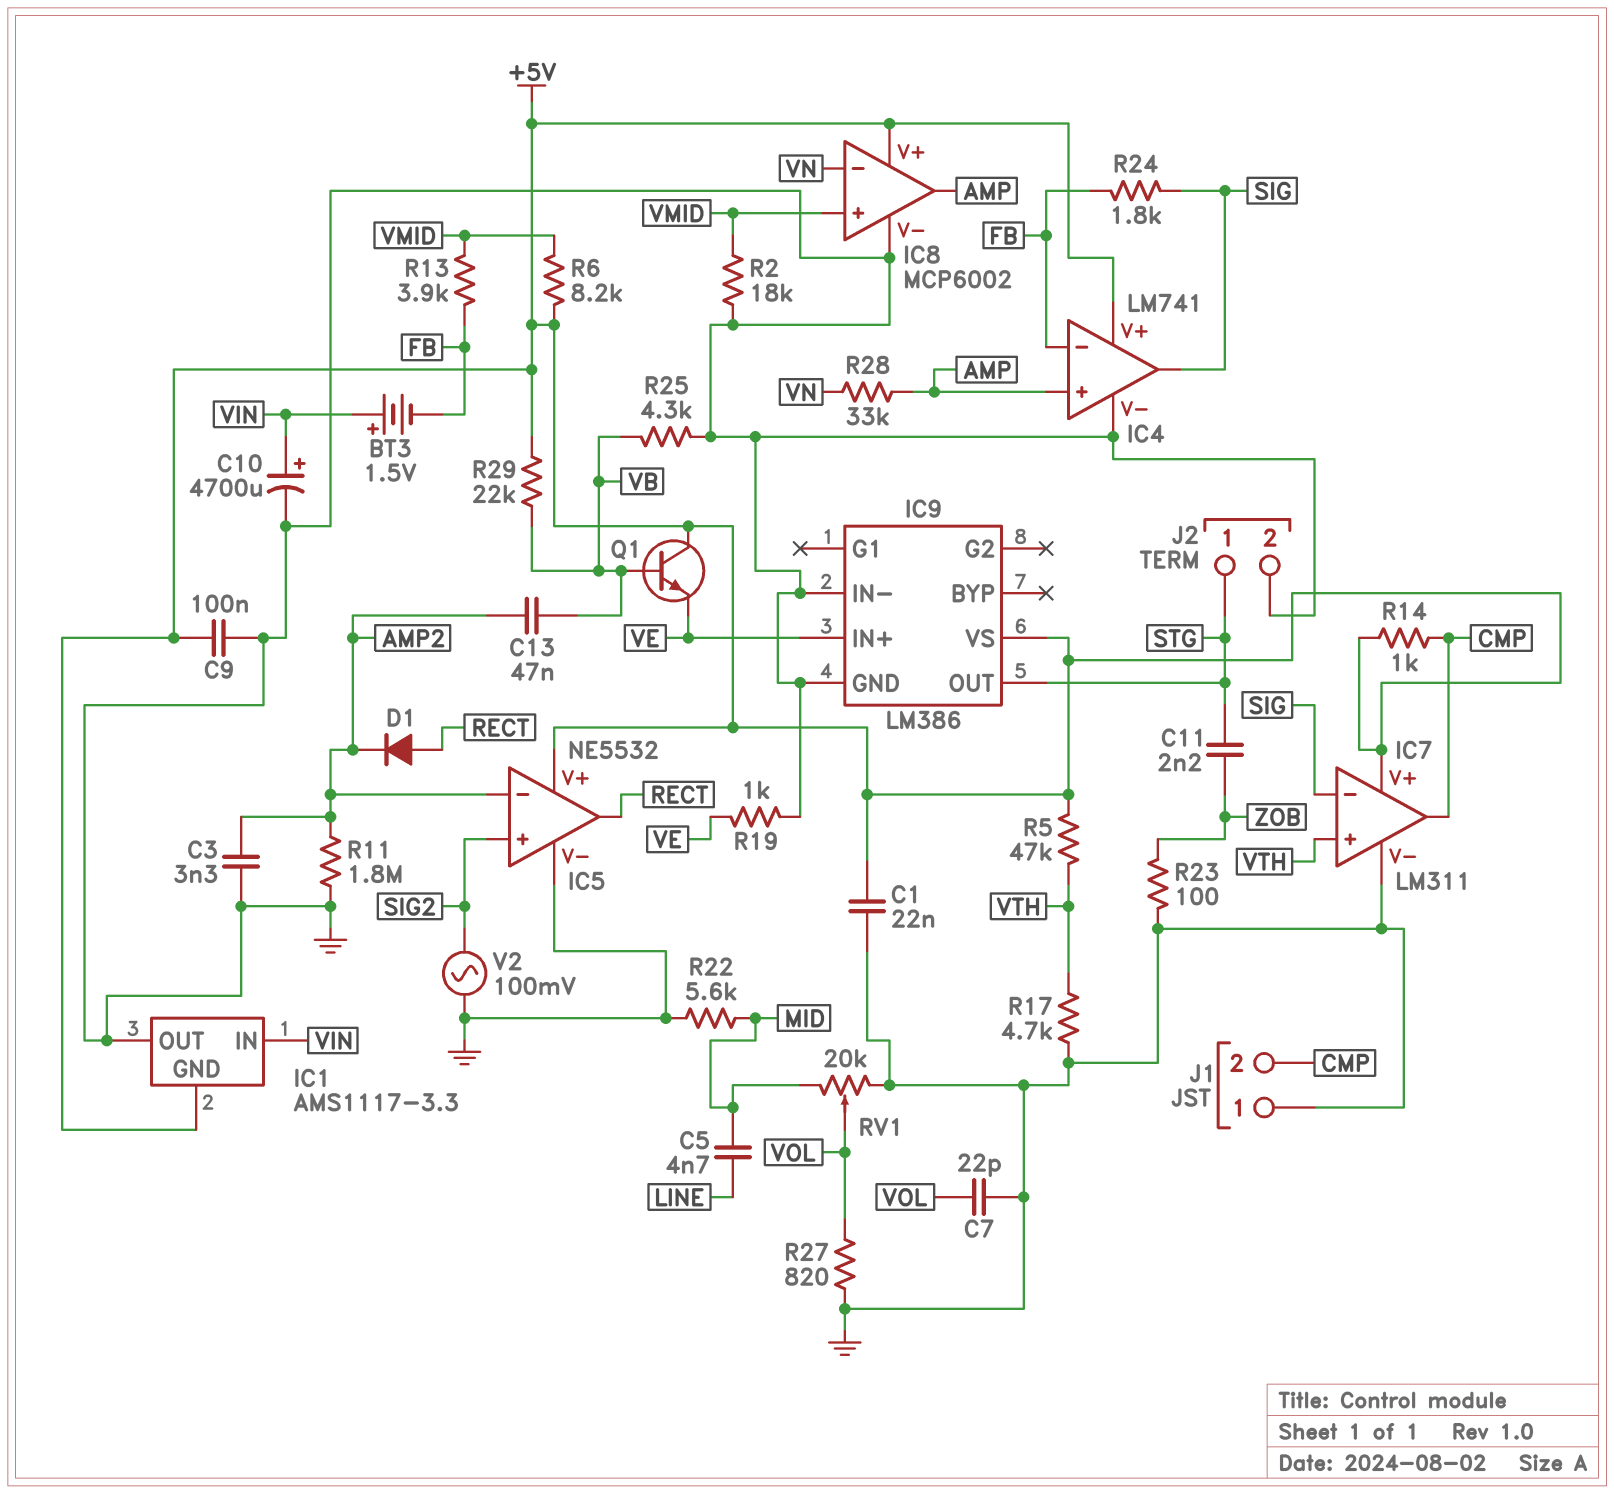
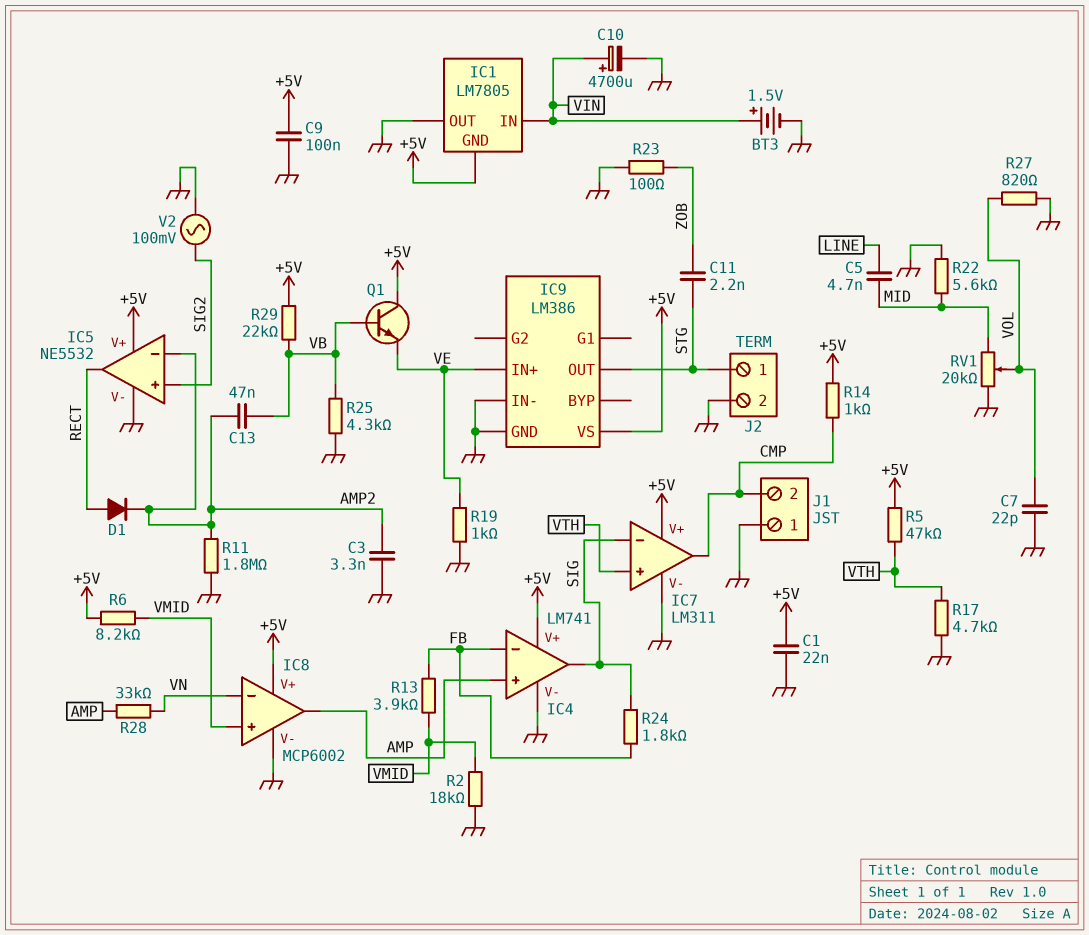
BT3: 1.5V (plus VIN, minus FB) -> 1.5V (plus VIN, minus GND)
IC1: AMS1117-3.3 -> LM7805

